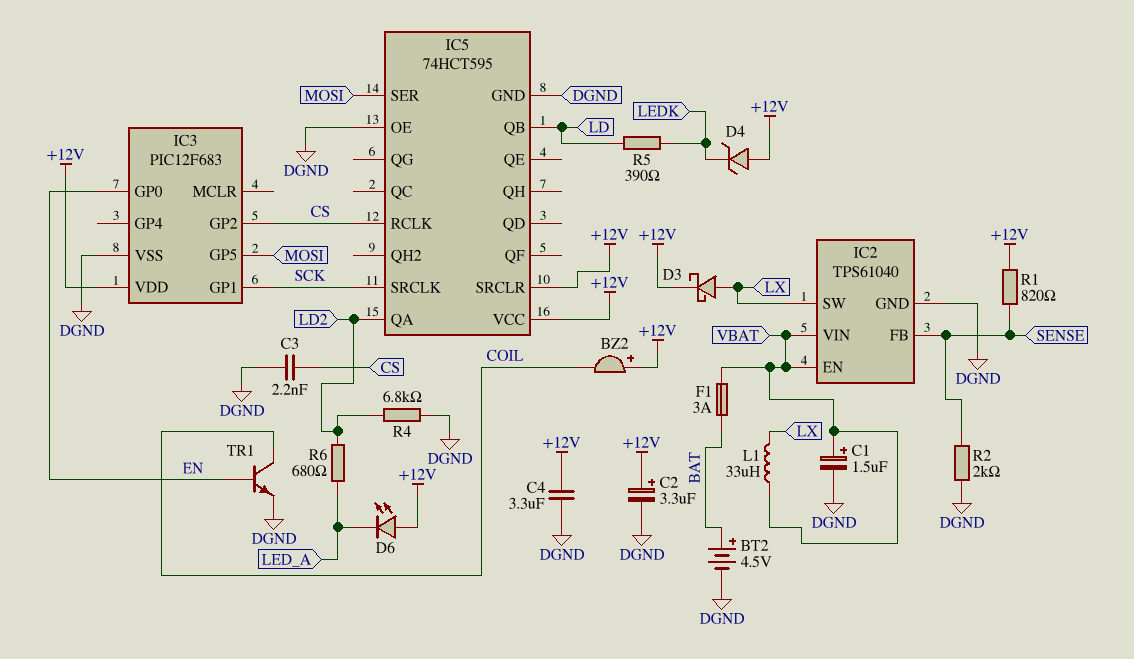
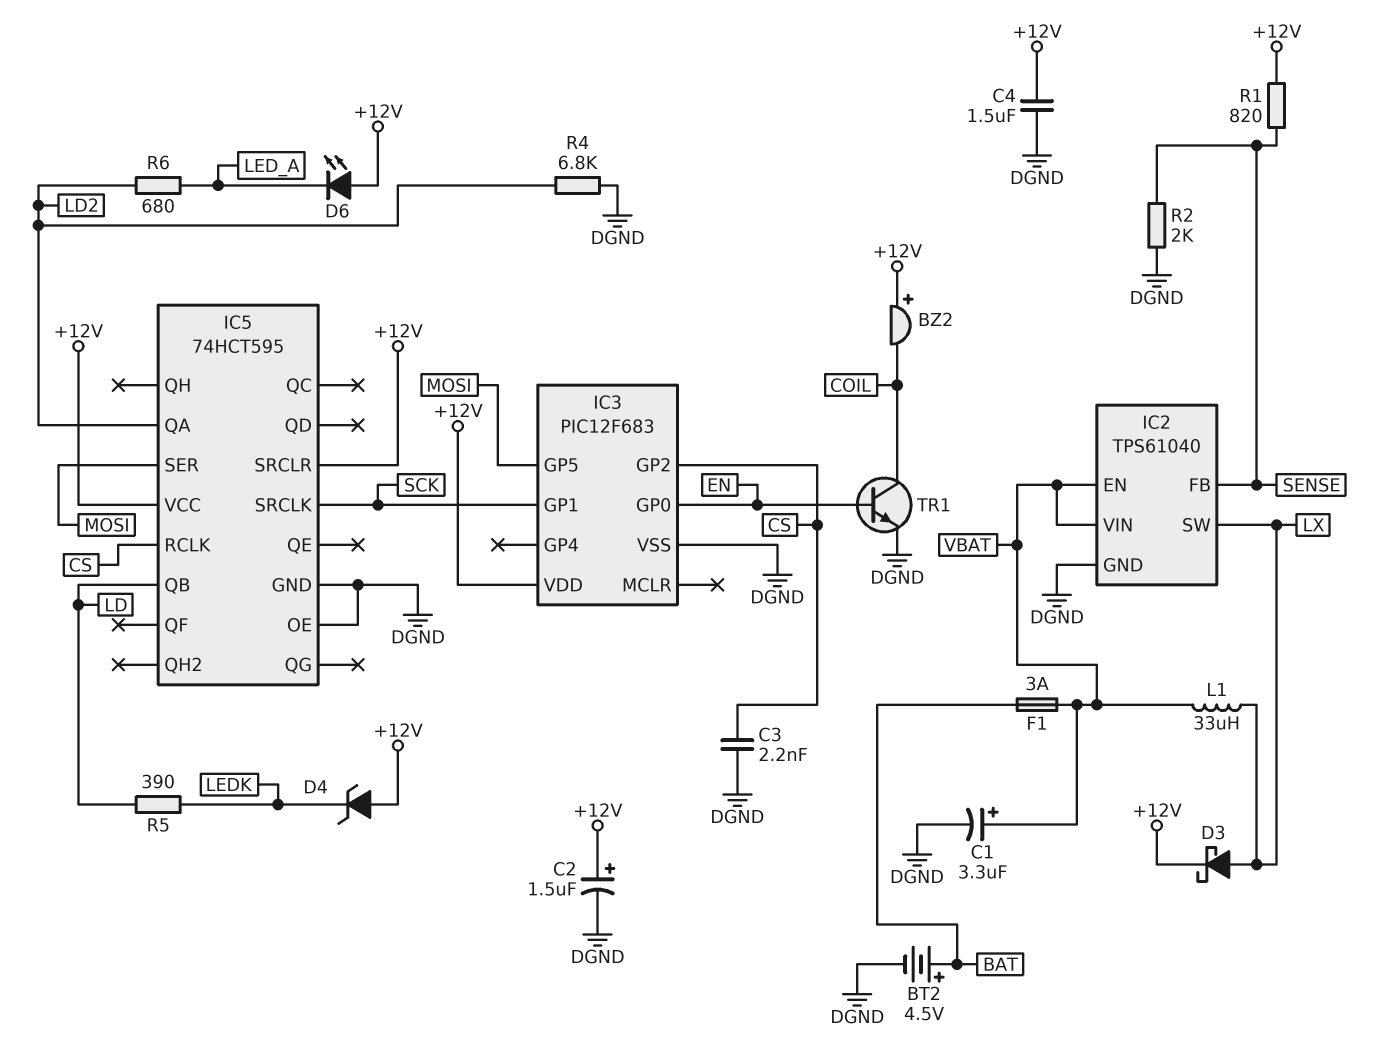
C1: 1.5uF (plus VBAT, minus DGND) -> 3.3uF (plus VBAT, minus DGND)
C2: 3.3uF (plus +12V, minus DGND) -> 1.5uF (plus +12V, minus DGND)
C4: 3.3uF (+12V, DGND) -> 1.5uF (+12V, DGND)

